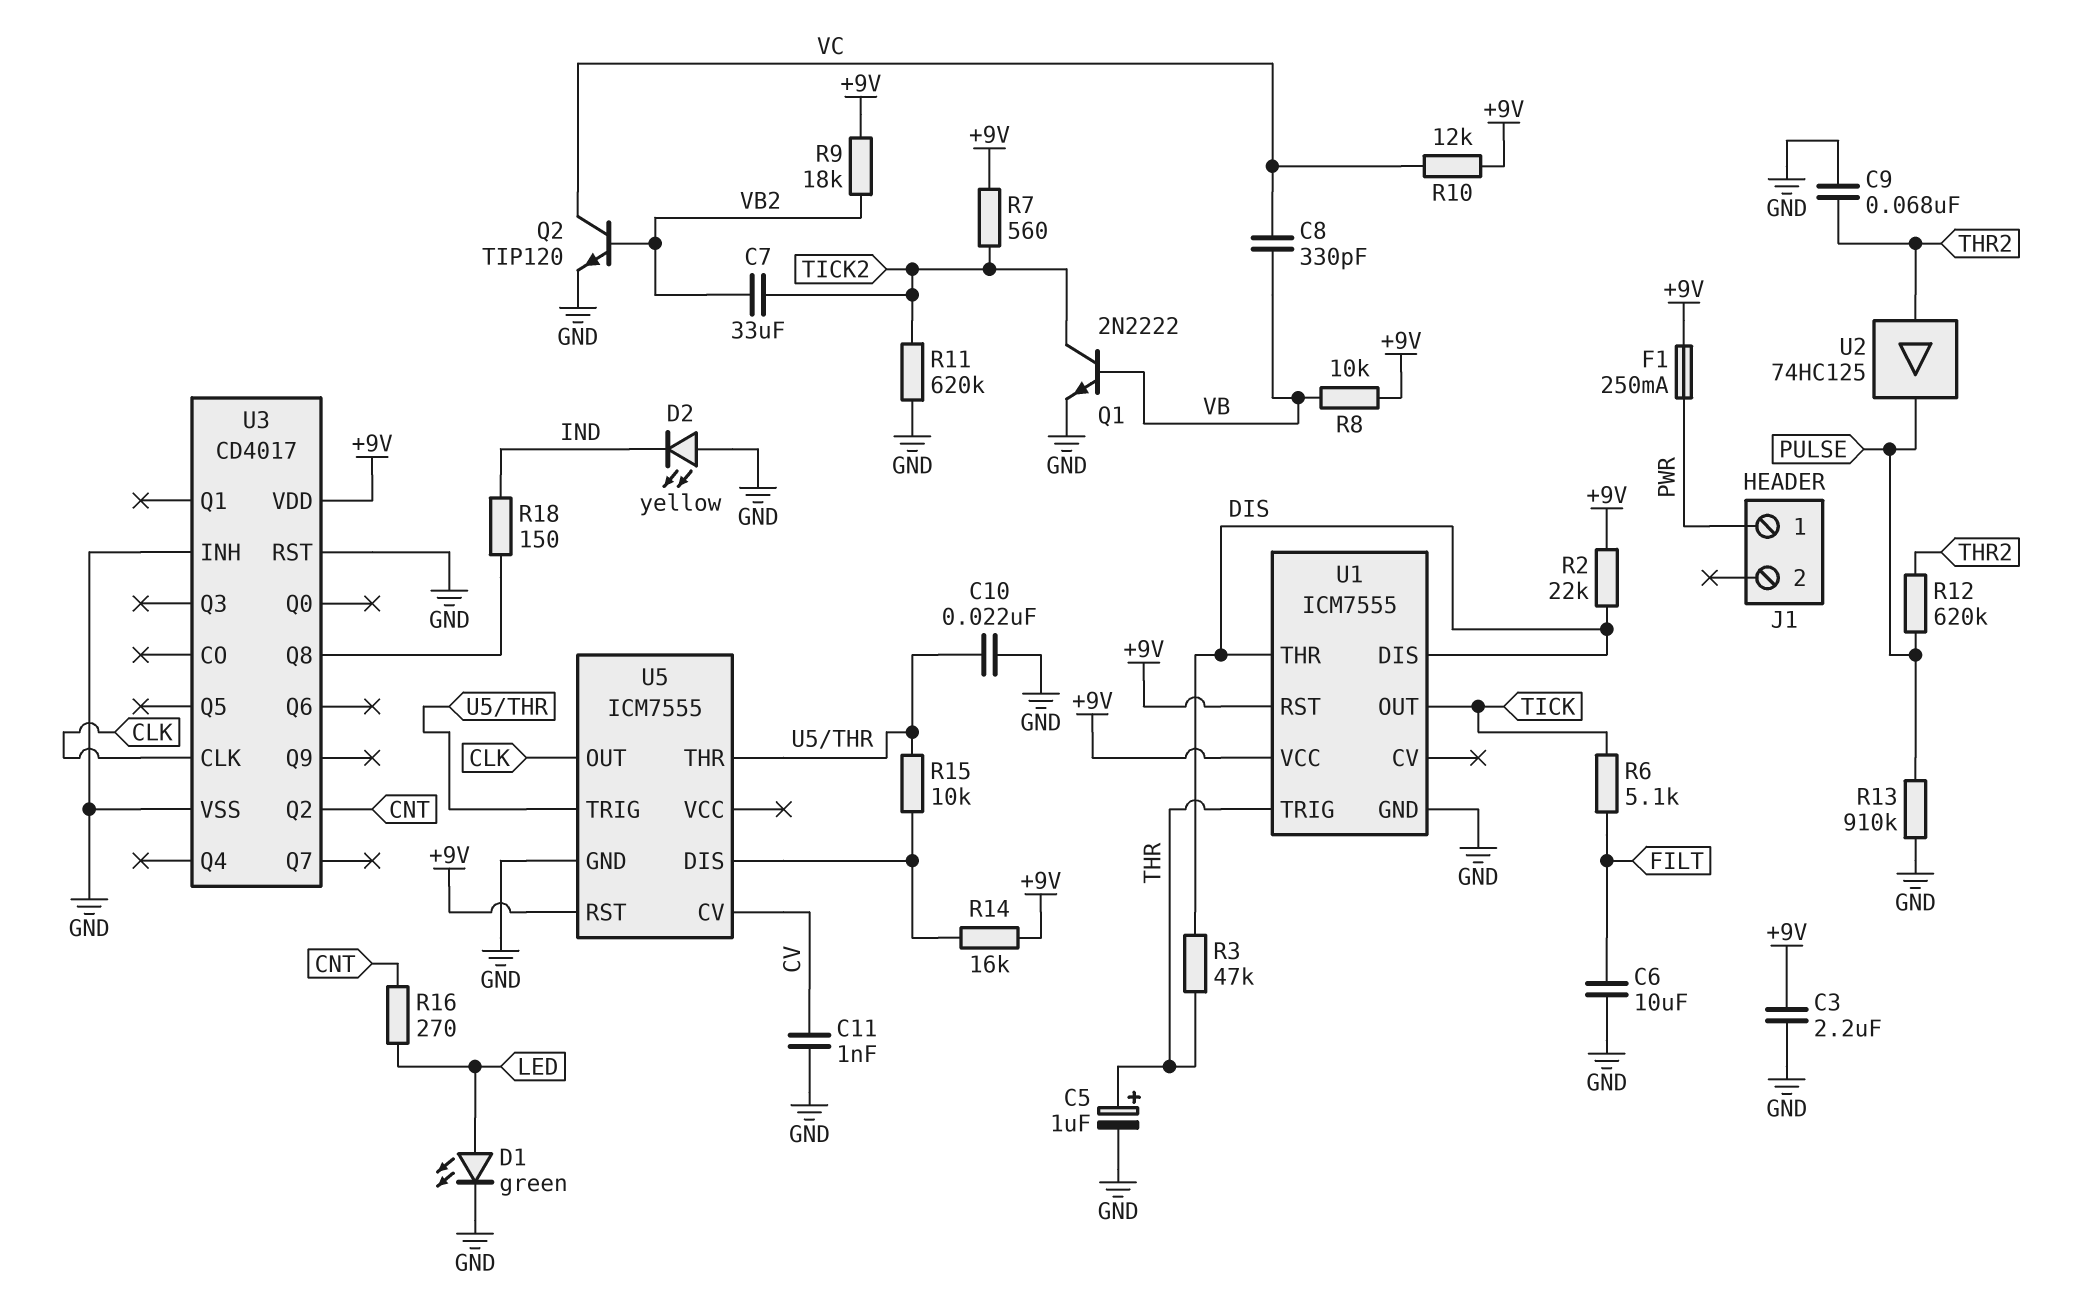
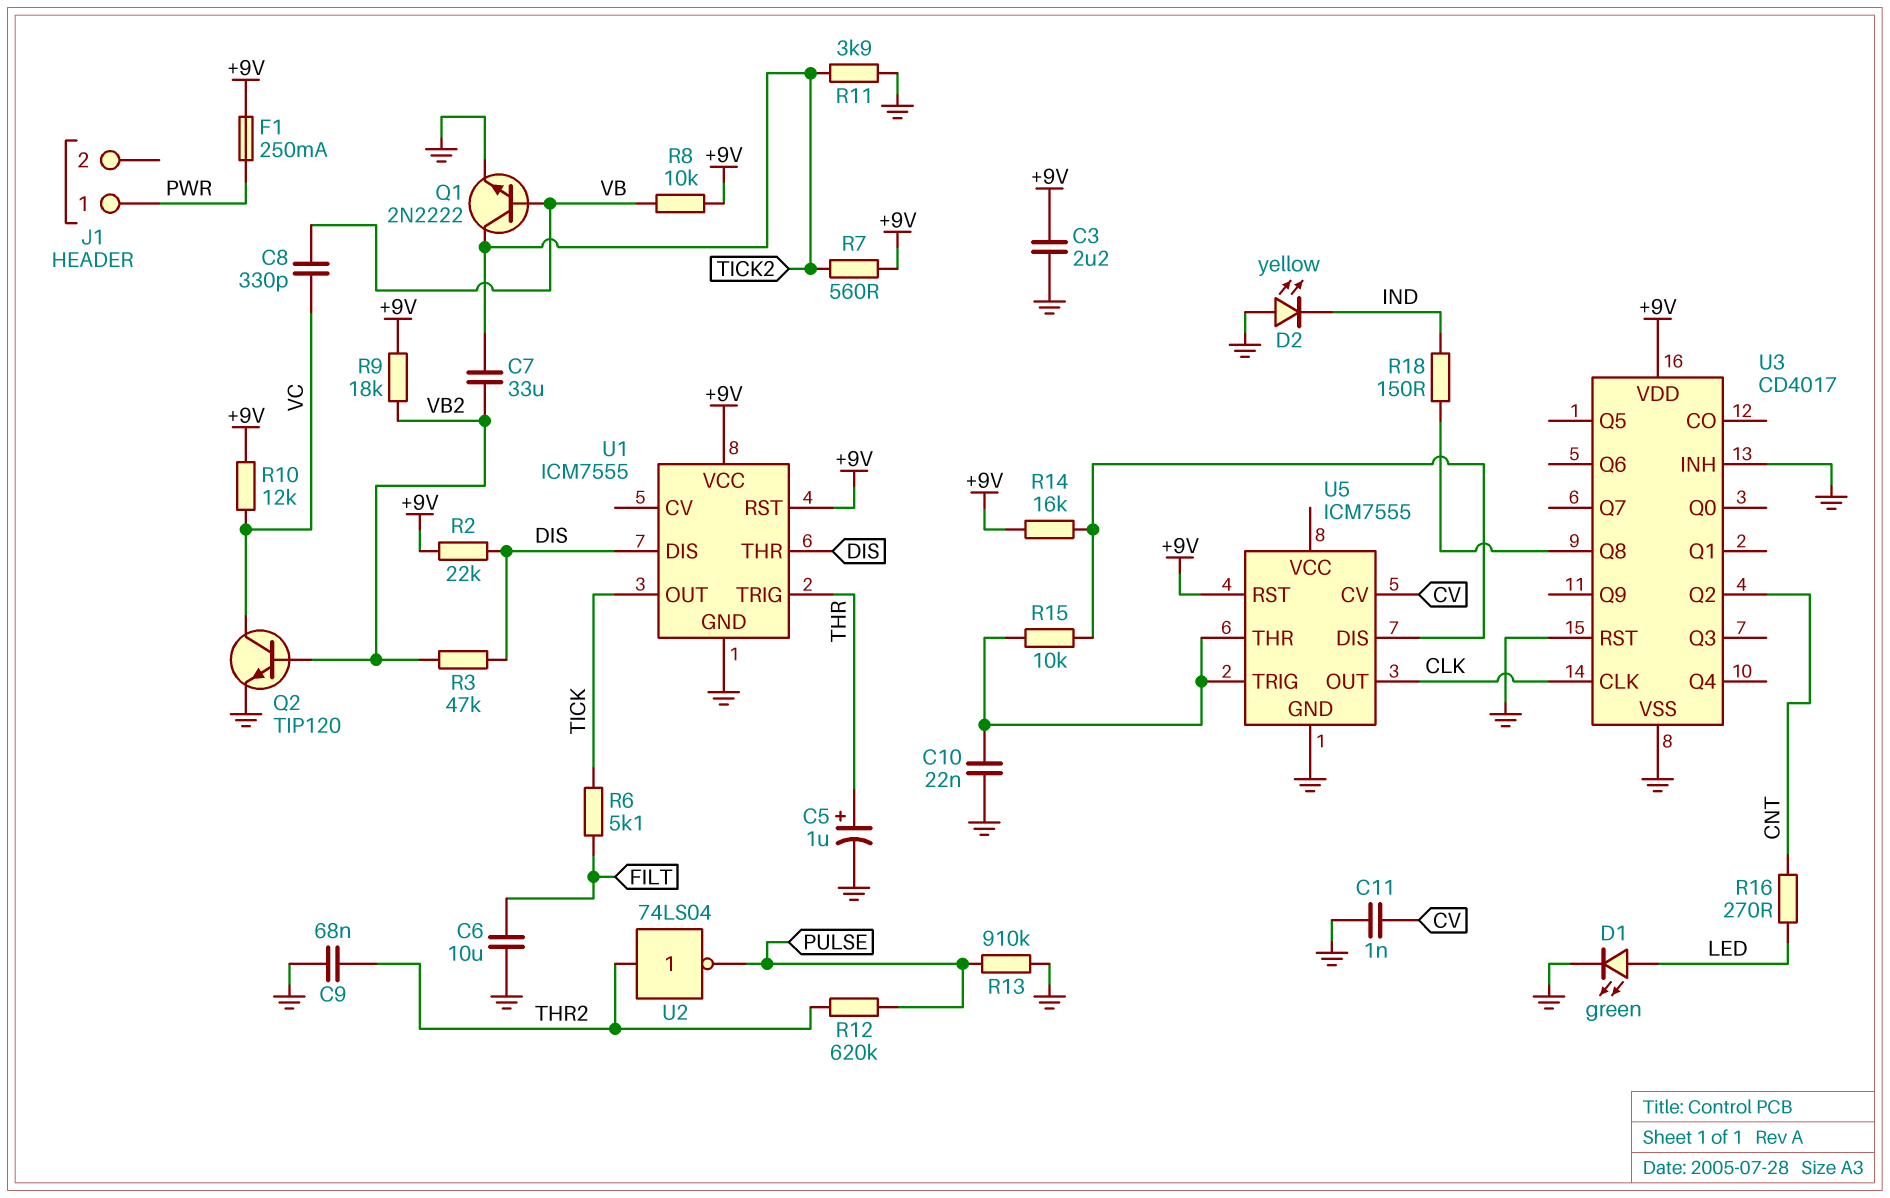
R3: 47k (DIS, THR) -> 47k (DIS, VB2)
R11: 620k (GND, TICK2) -> 3.9k (GND, TICK2)
U2: buffer 74HC125 (in THR2, out PULSE) -> NOT 74LS04 (in THR2, out PULSE)

